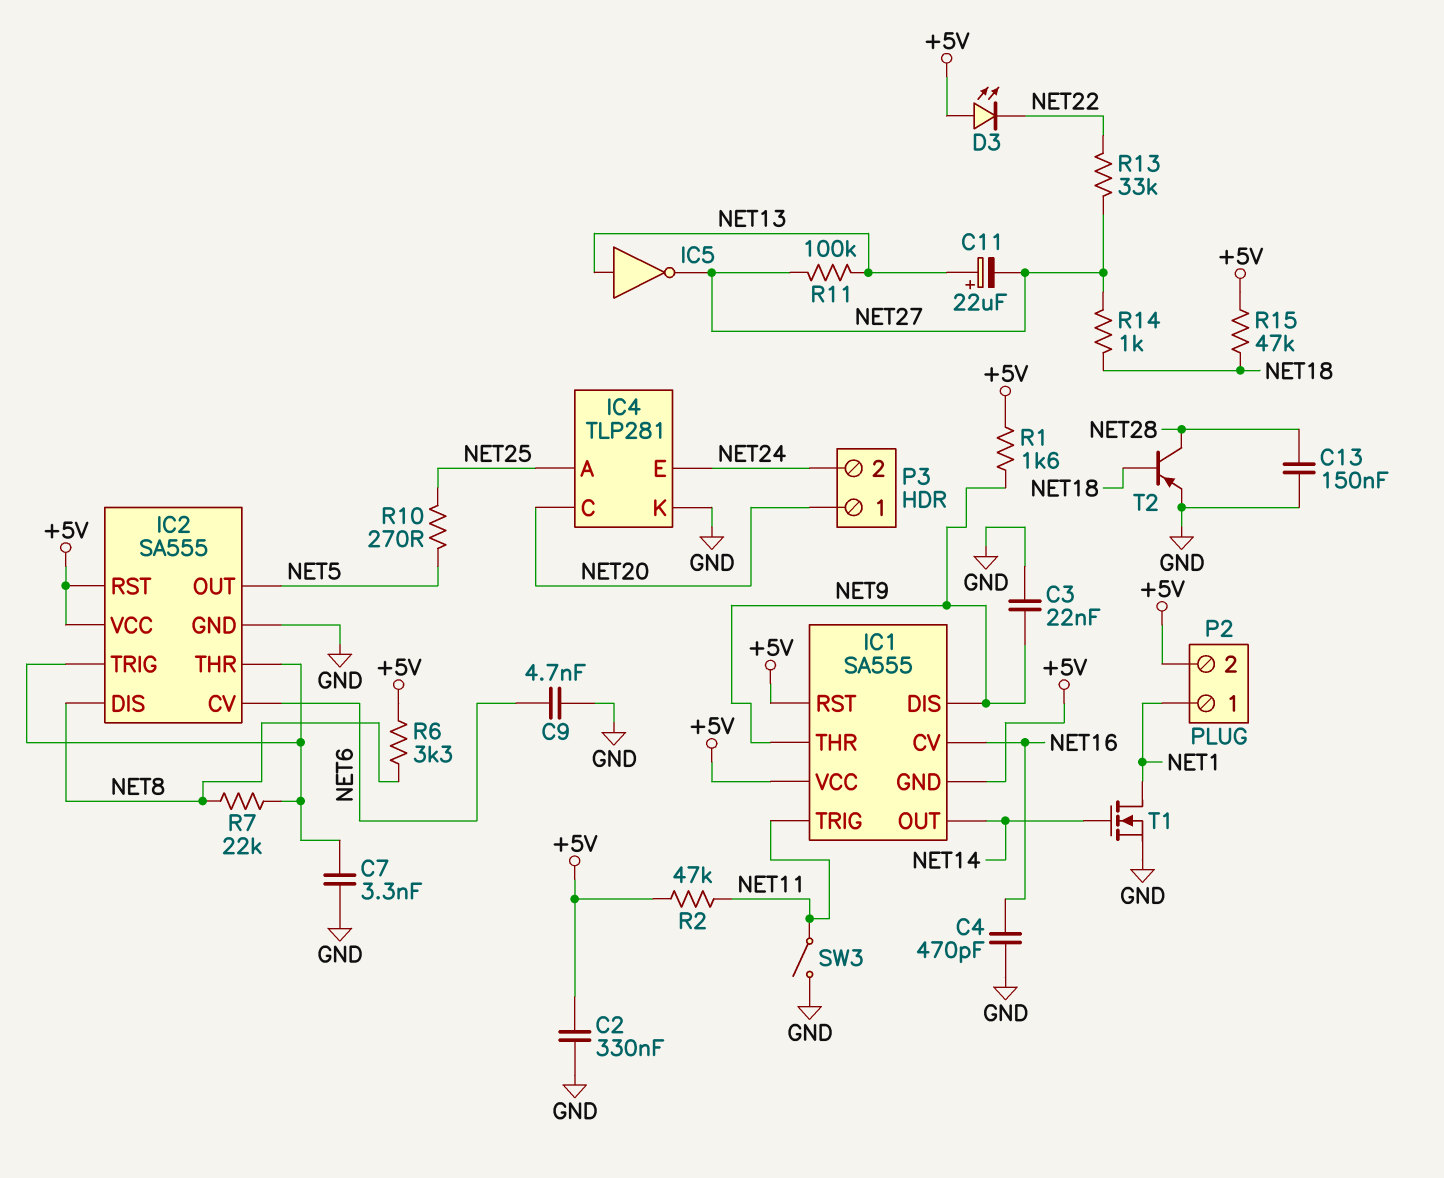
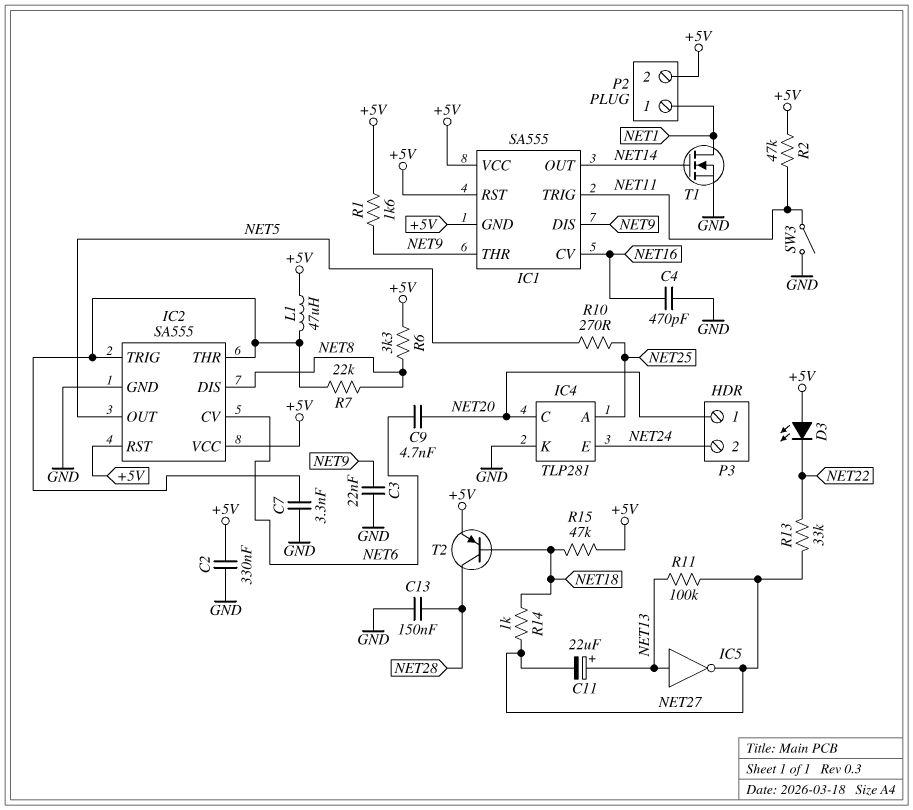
C9: 4.7nF (GND, NET6) -> 4.7nF (NET6, NET20)
L1: none -> 47uH (+5V, IC2/THR)
T2: PNP (B NET18, C NET28, E GND) -> PNP (B NET18, C NET28, E +5V)

